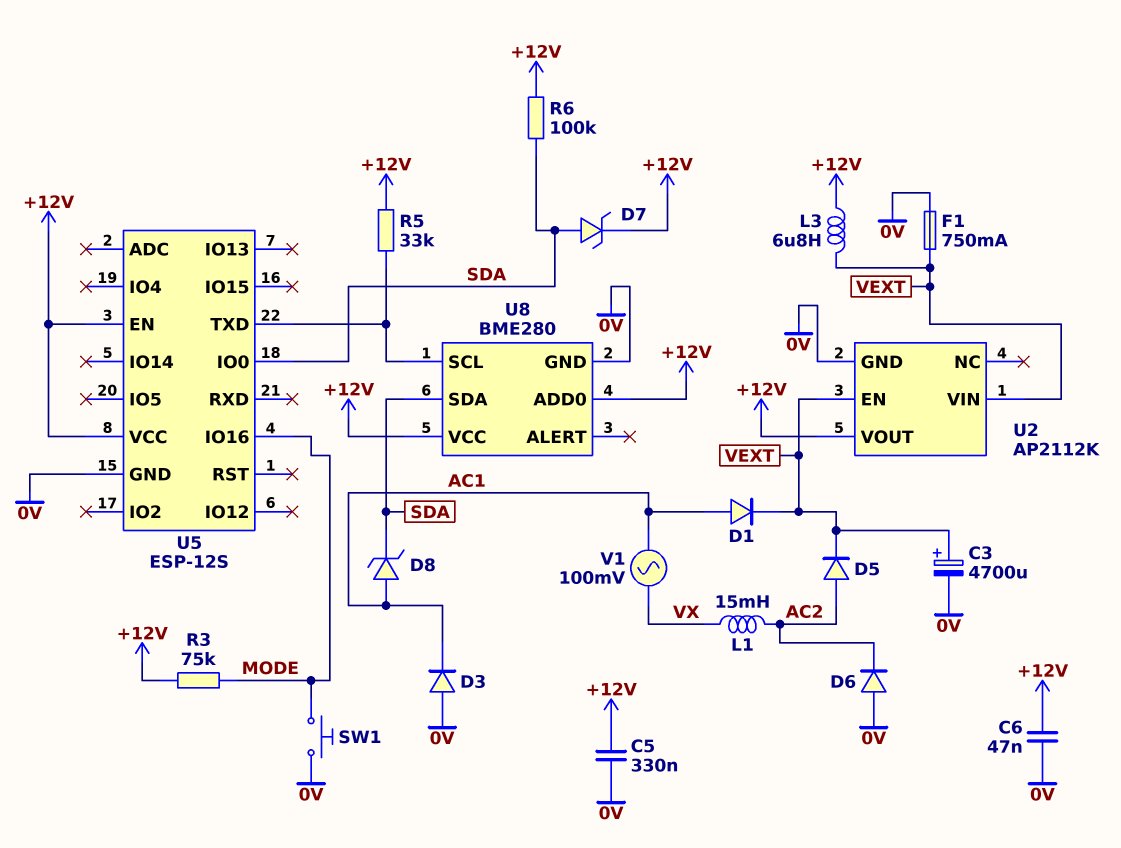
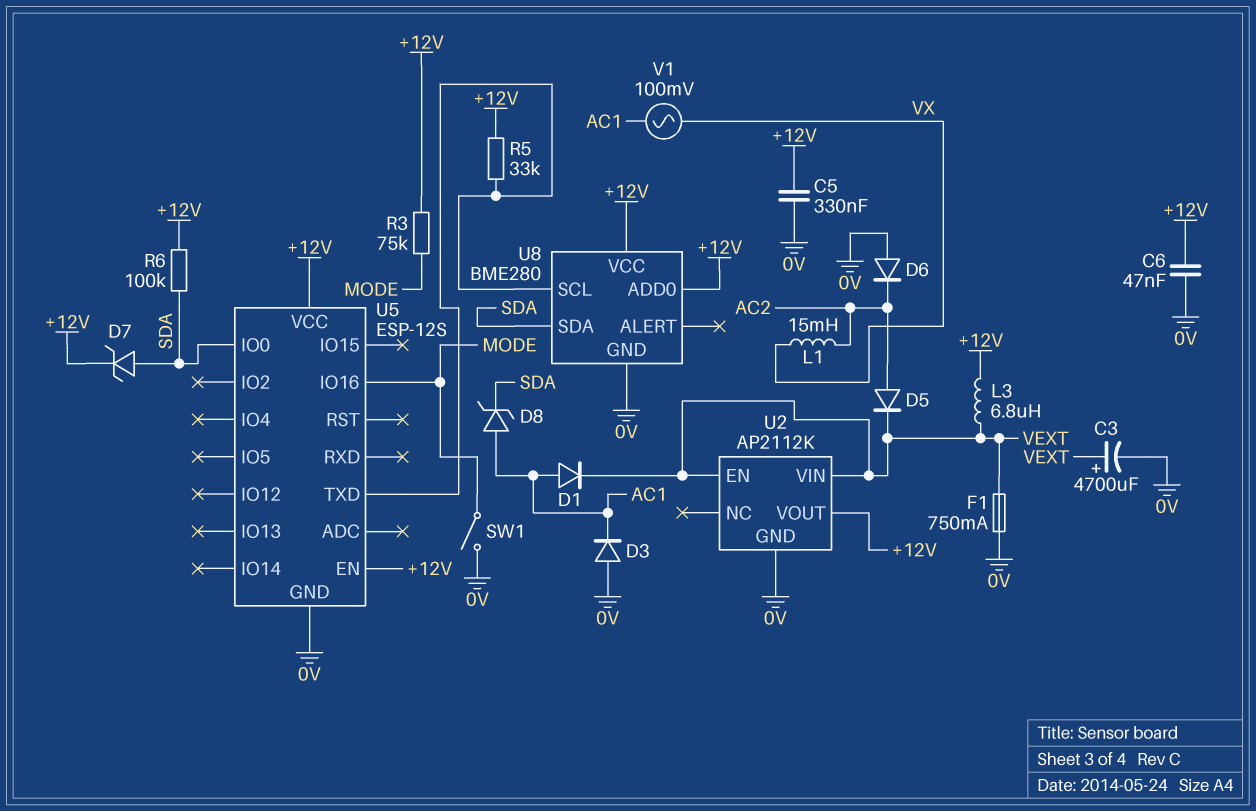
SW1: button (0V, MODE) -> switch (0V, MODE)

